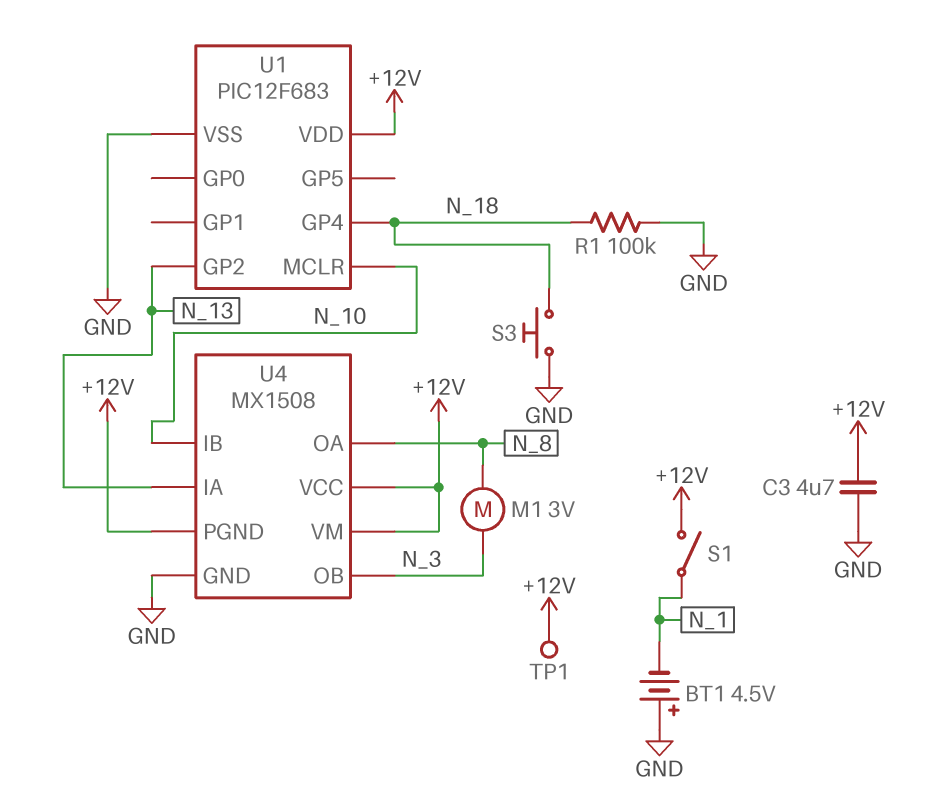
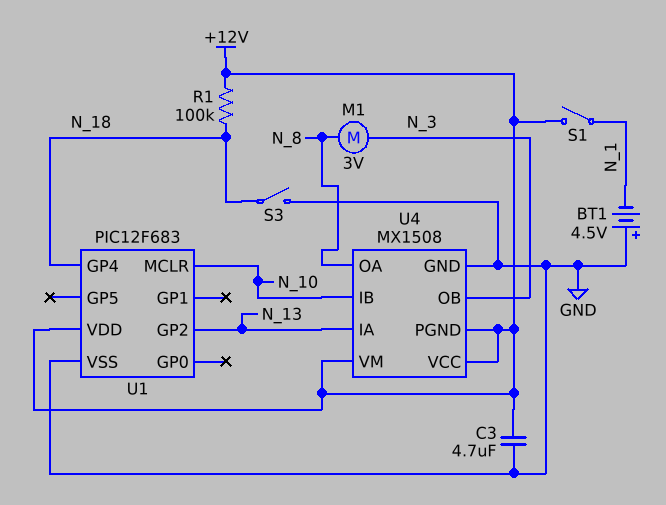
R1: 100k (GND, N_18) -> 100k (+12V, N_18)
S3: button (GND, N_18) -> switch (GND, N_18)
TP1: test point (+12V) -> none

